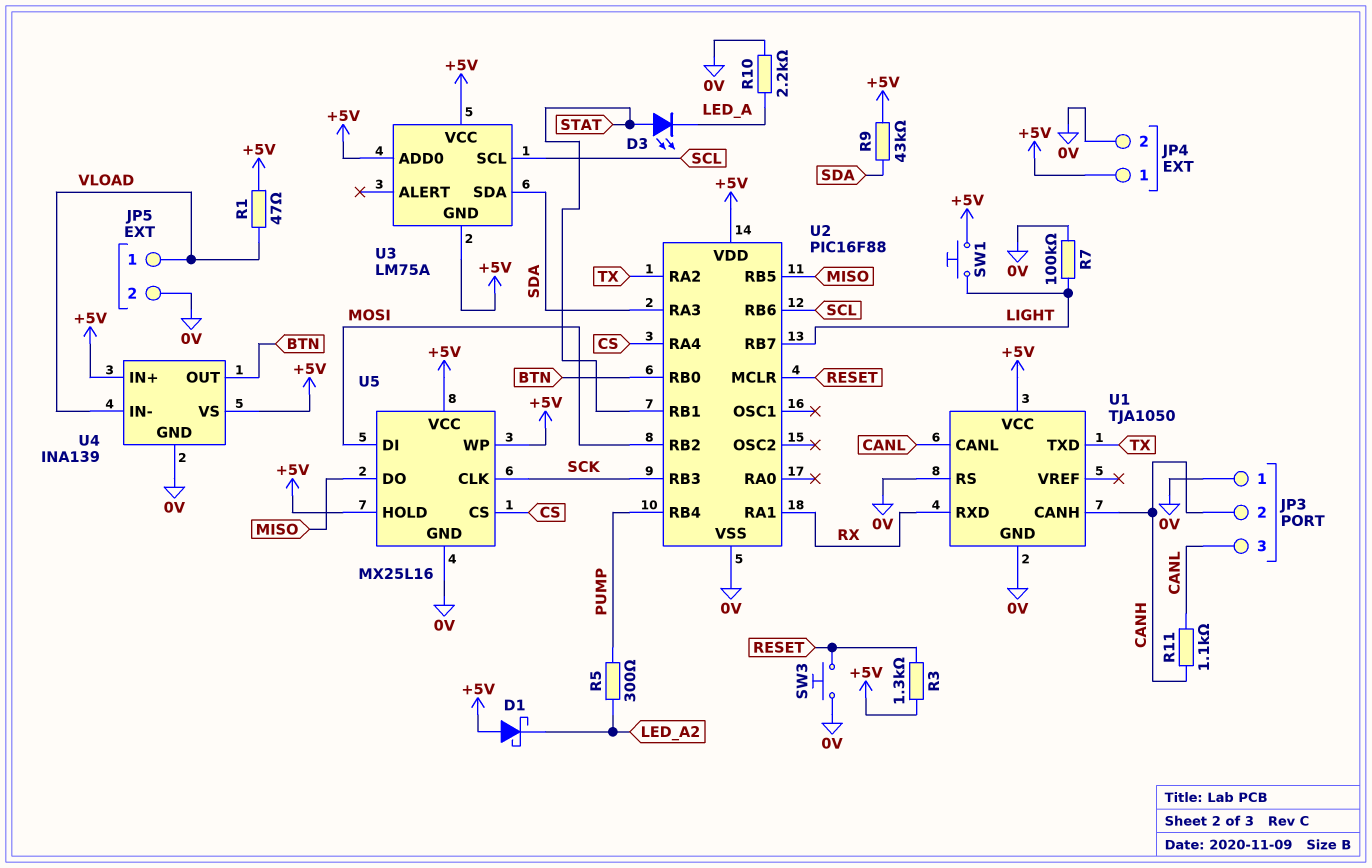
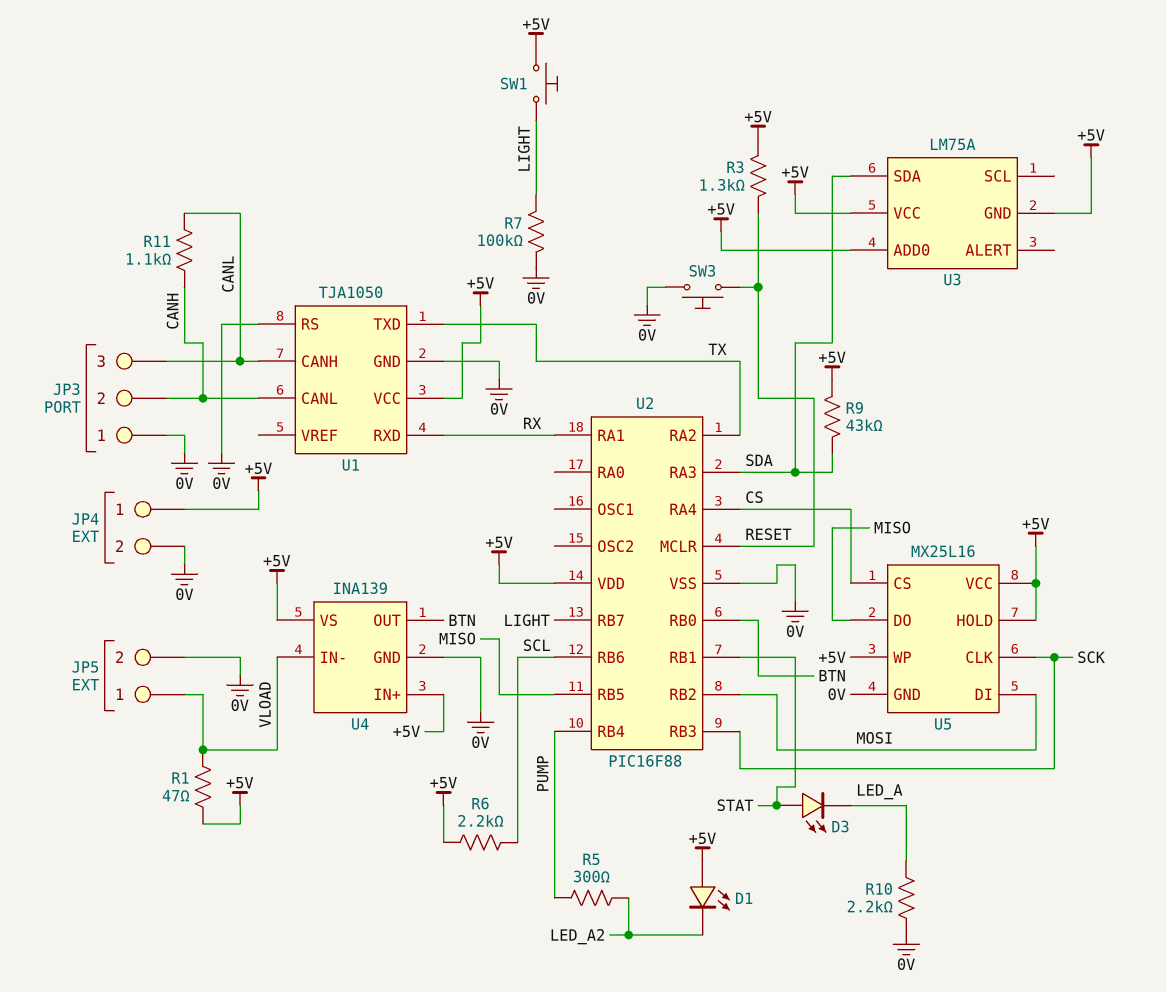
D1: schottky (A +5V, K LED_A2) -> LED (A +5V, K LED_A2)
R6: none -> 2.2k (+5V, SCL)
U1 pin CANH: CANH -> CANL
U1 pin CANL: CANL -> CANH
U3 pin SCL: SCL -> none

